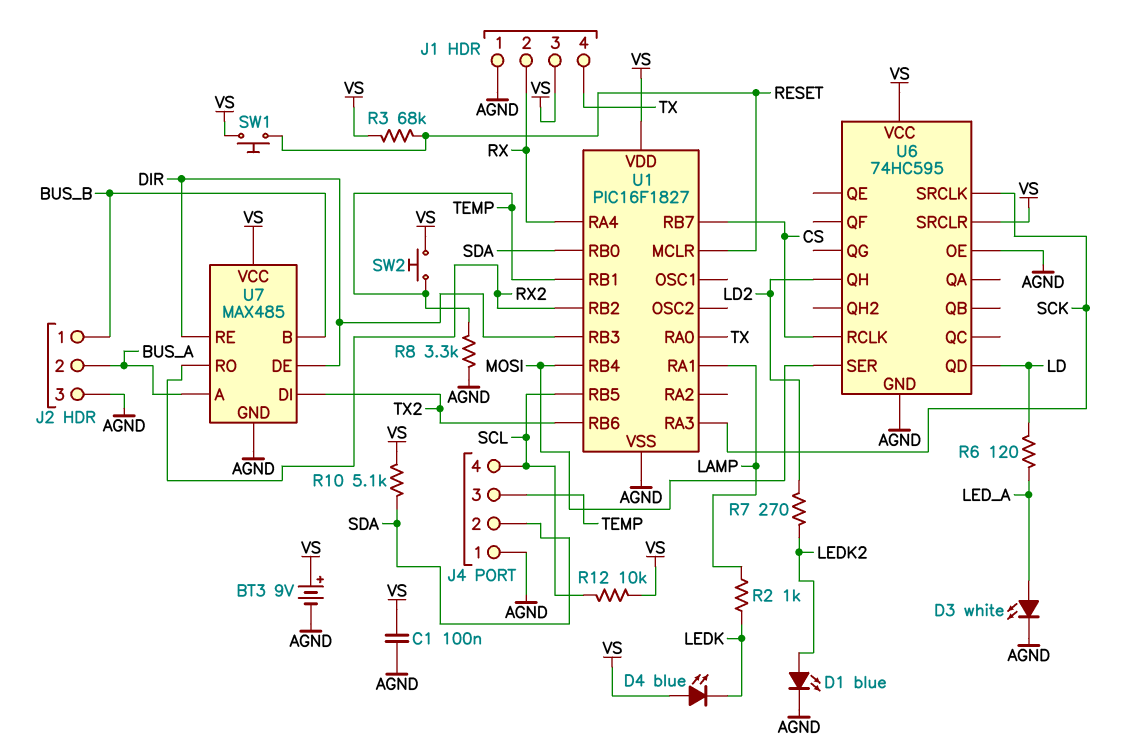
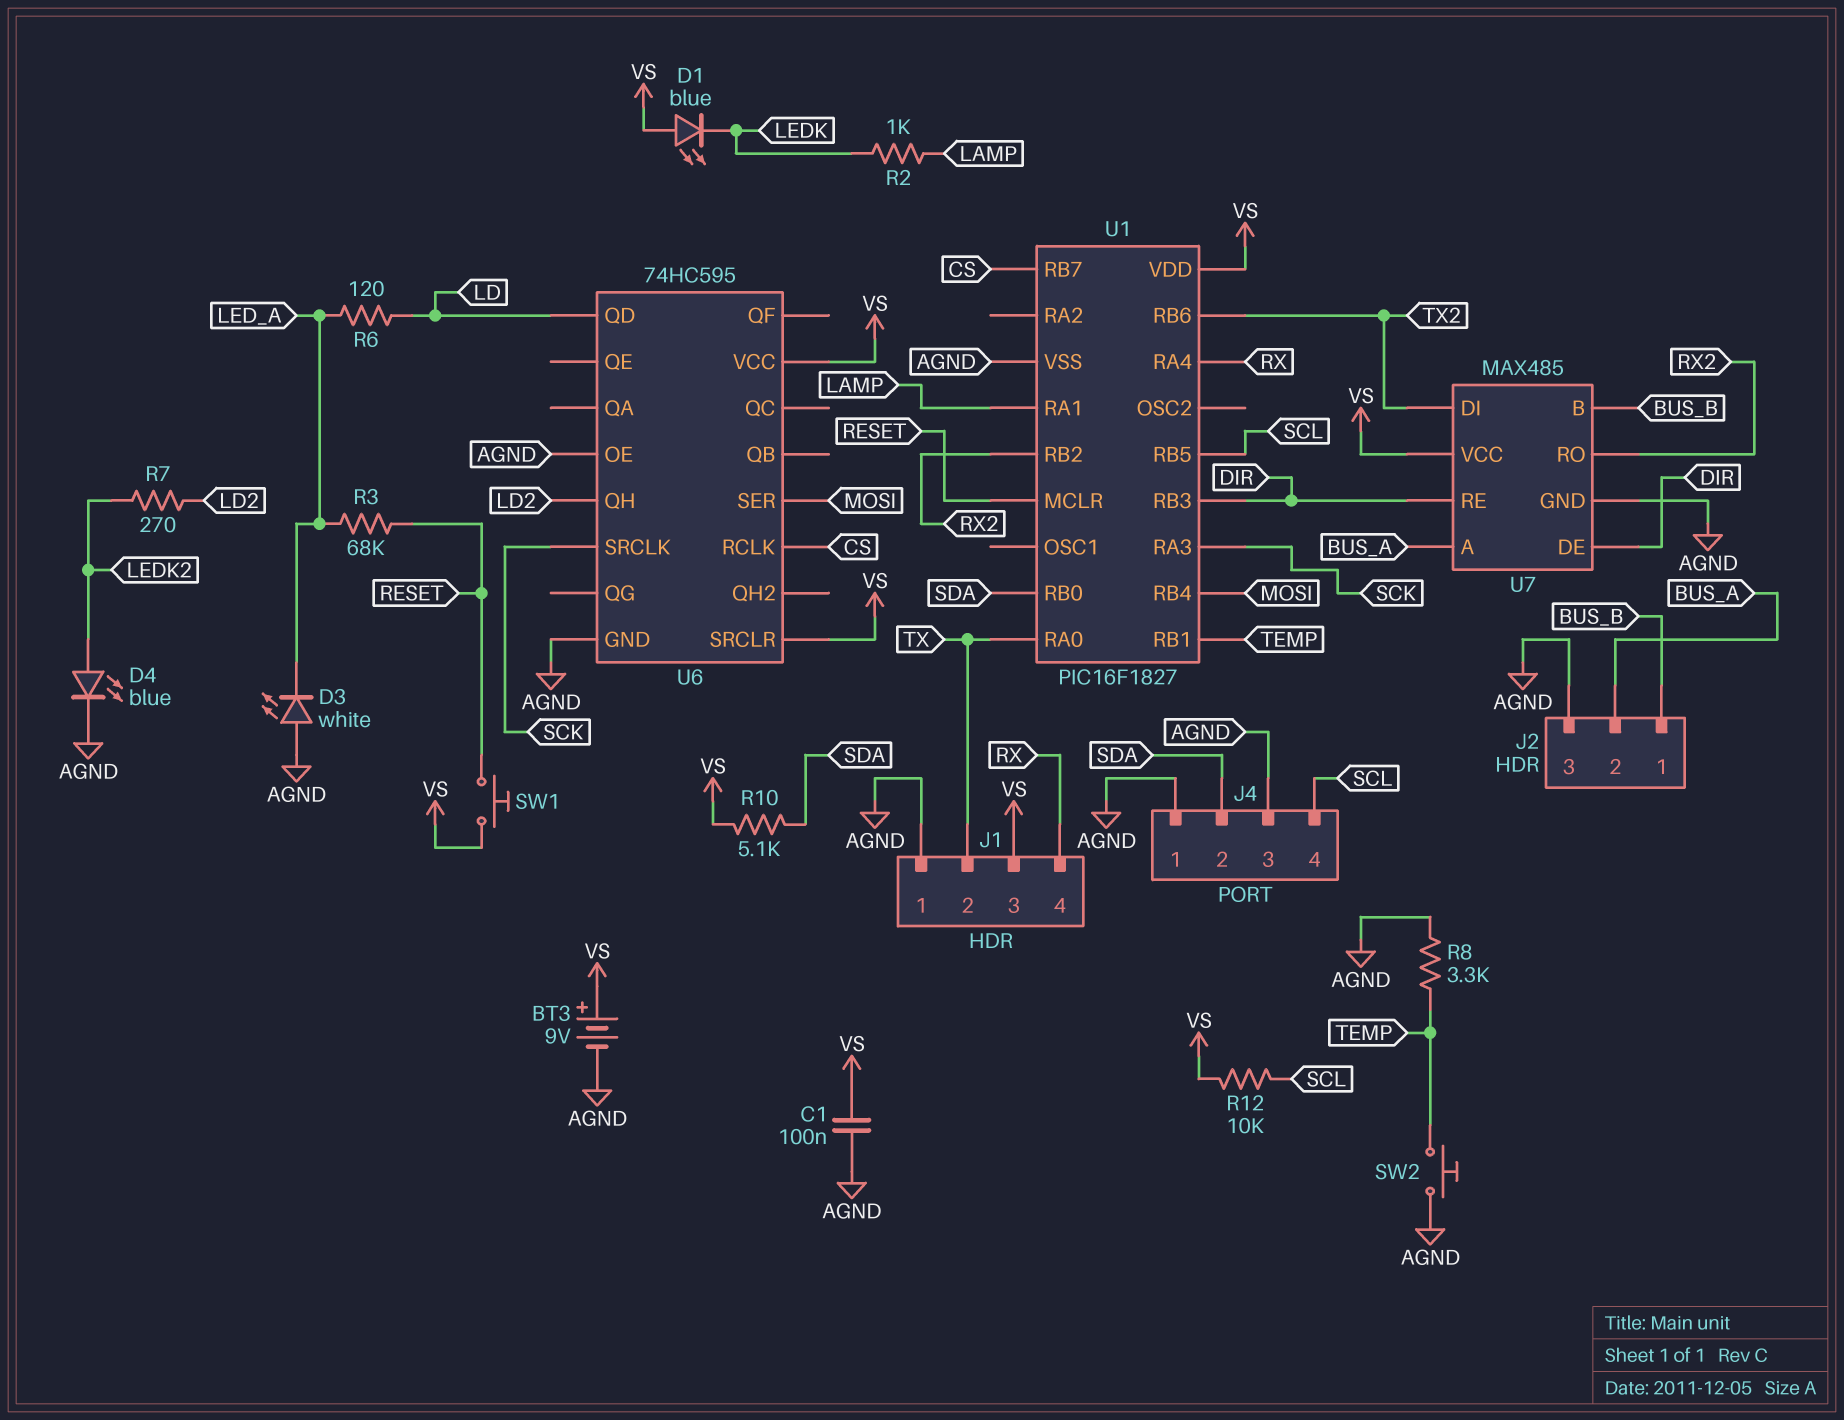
D1: LED blue (A LEDK2, K AGND) -> LED blue (A VS, K LEDK)
D3: LED white (A LED_A, K AGND) -> LED white (A AGND, K LED_A)
D4: LED blue (A VS, K LEDK) -> LED blue (A LEDK2, K AGND)
J1 pin 2: RX -> TX
J1 pin 4: TX -> RX
J4 pin 3: TEMP -> AGND
R3: 68k (RESET, VS) -> 68k (LED_A, RESET)
SW2: button (TEMP, VS) -> button (AGND, TEMP)

